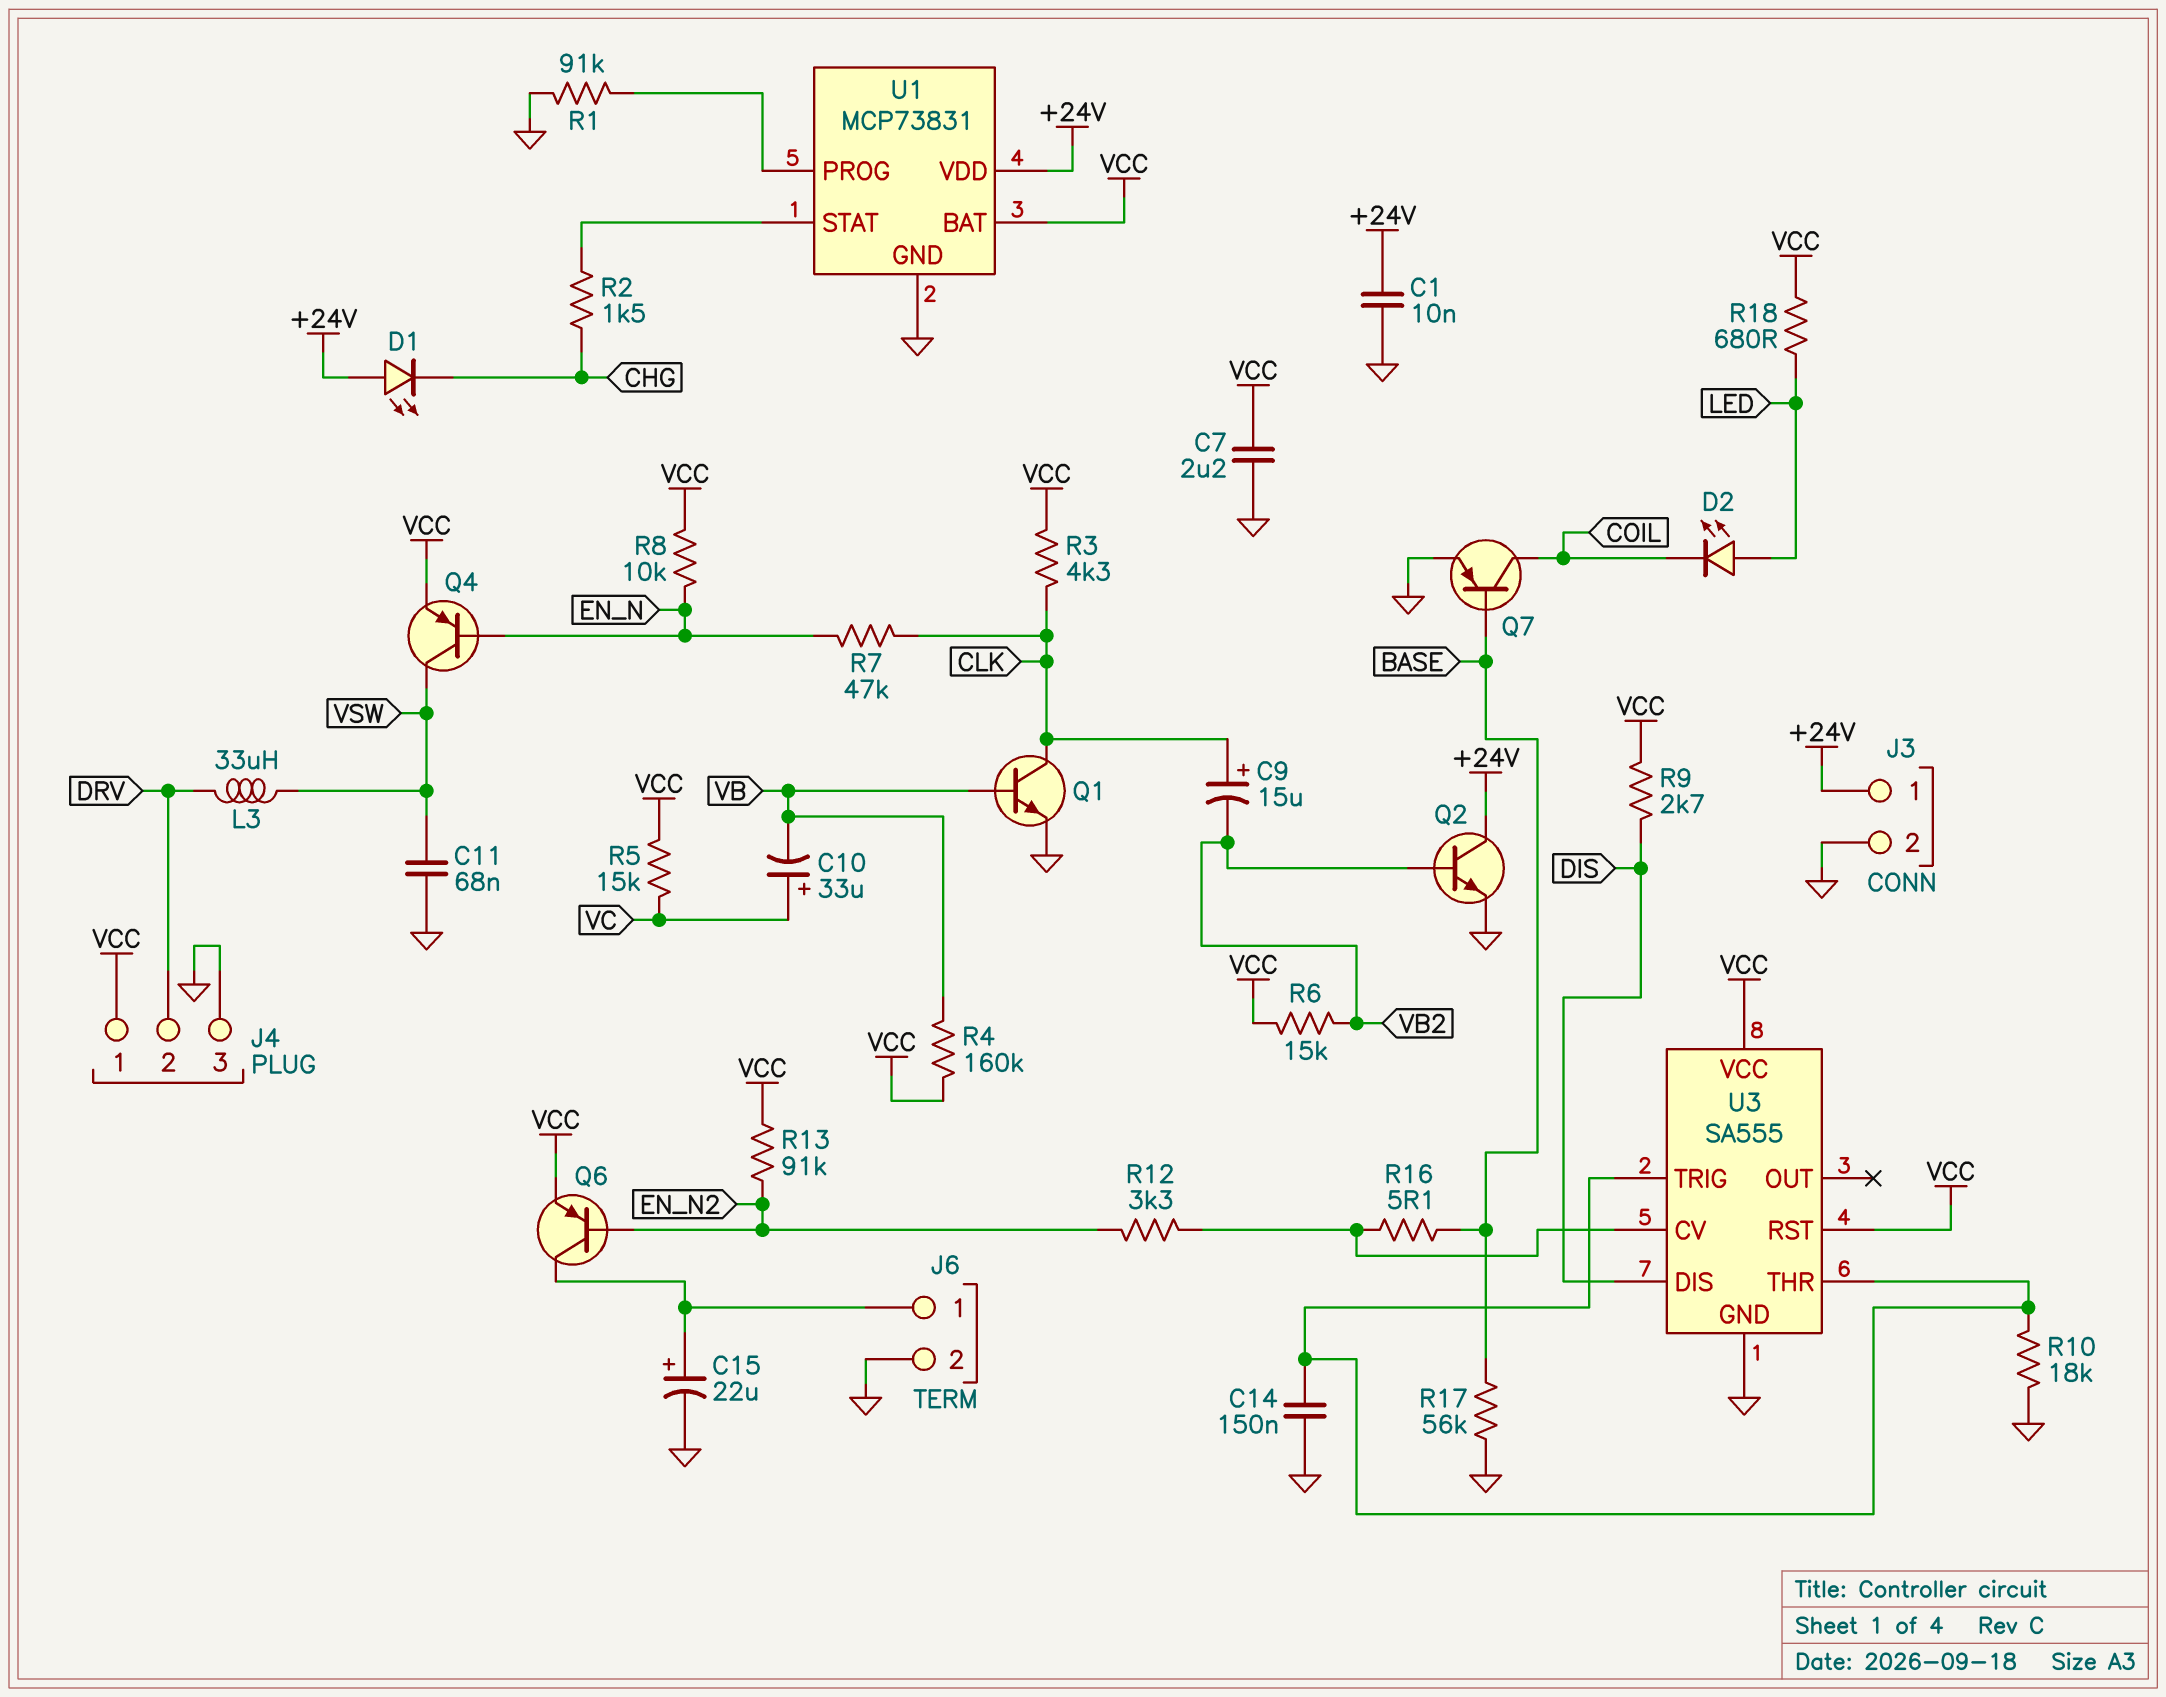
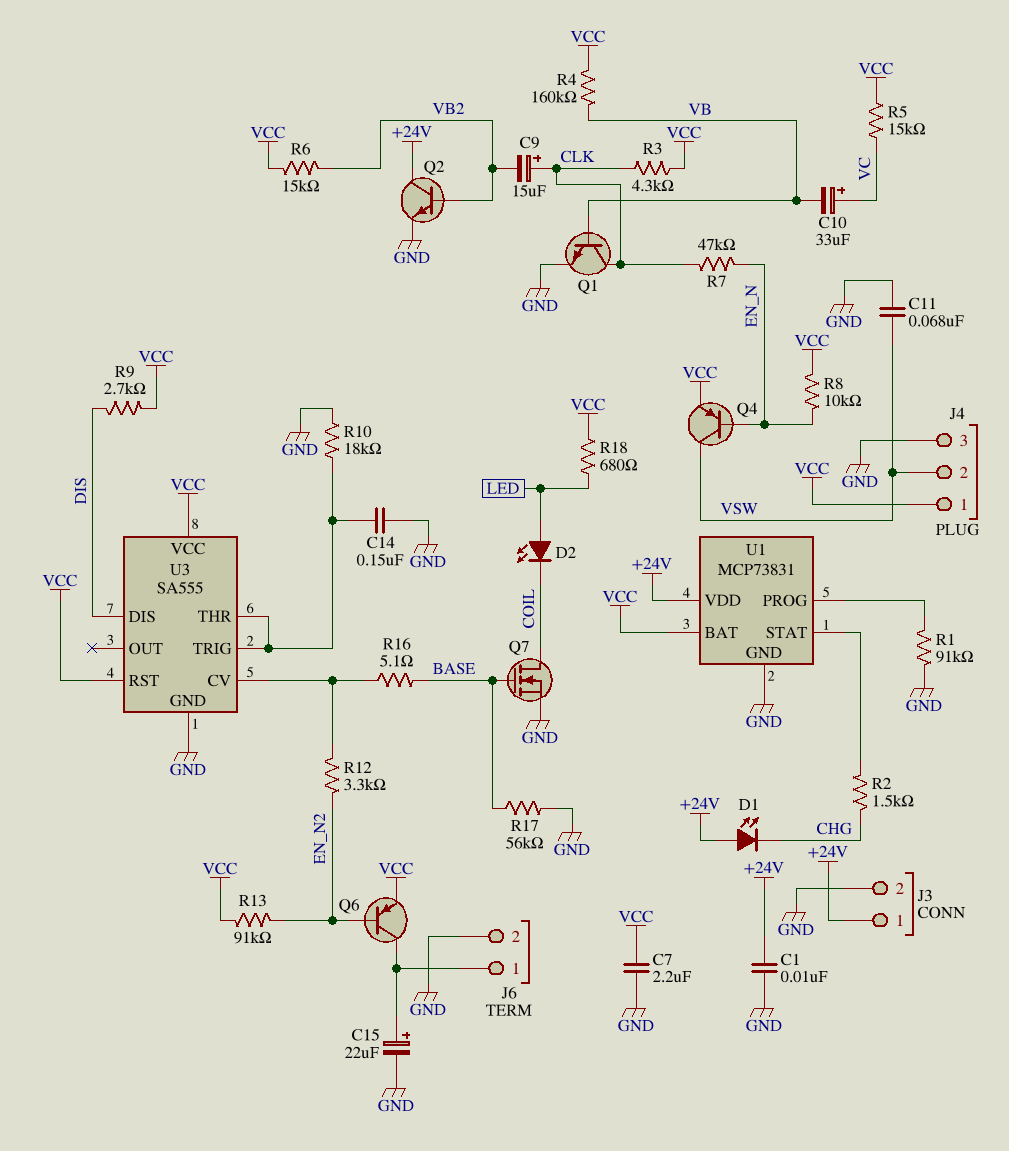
J4 pin 2: DRV -> VSW
L3: 33uH (DRV, VSW) -> none
Q7: PNP (B BASE, C COIL, E GND) -> NMOS (G BASE, D COIL, S GND)

